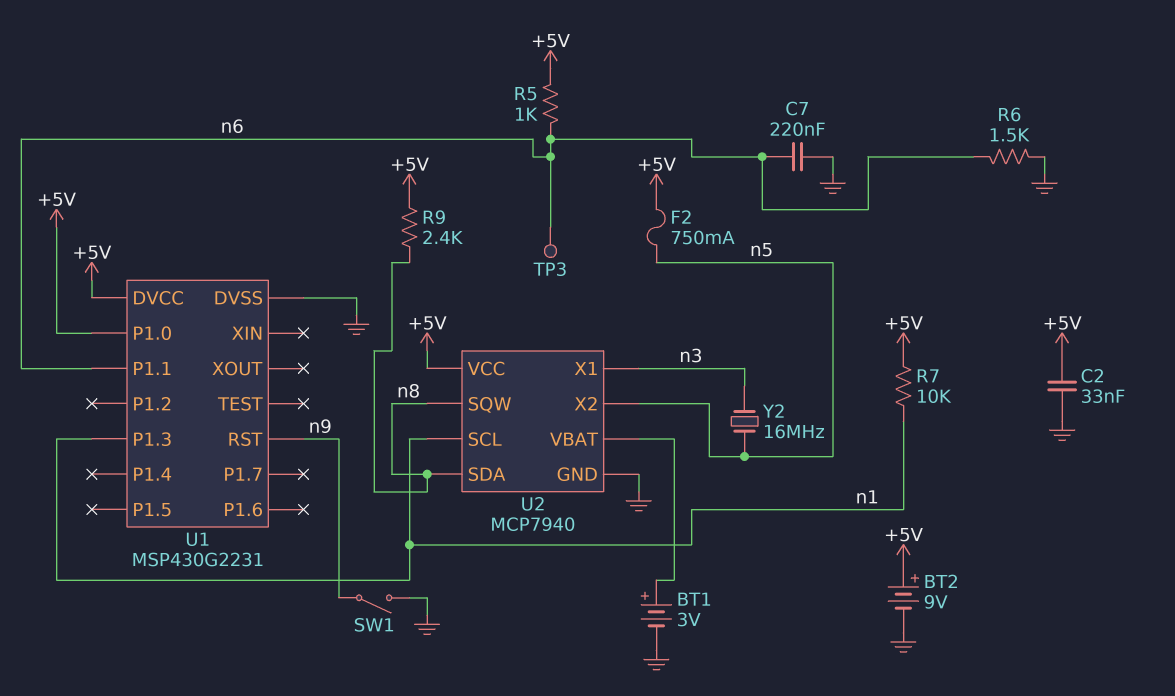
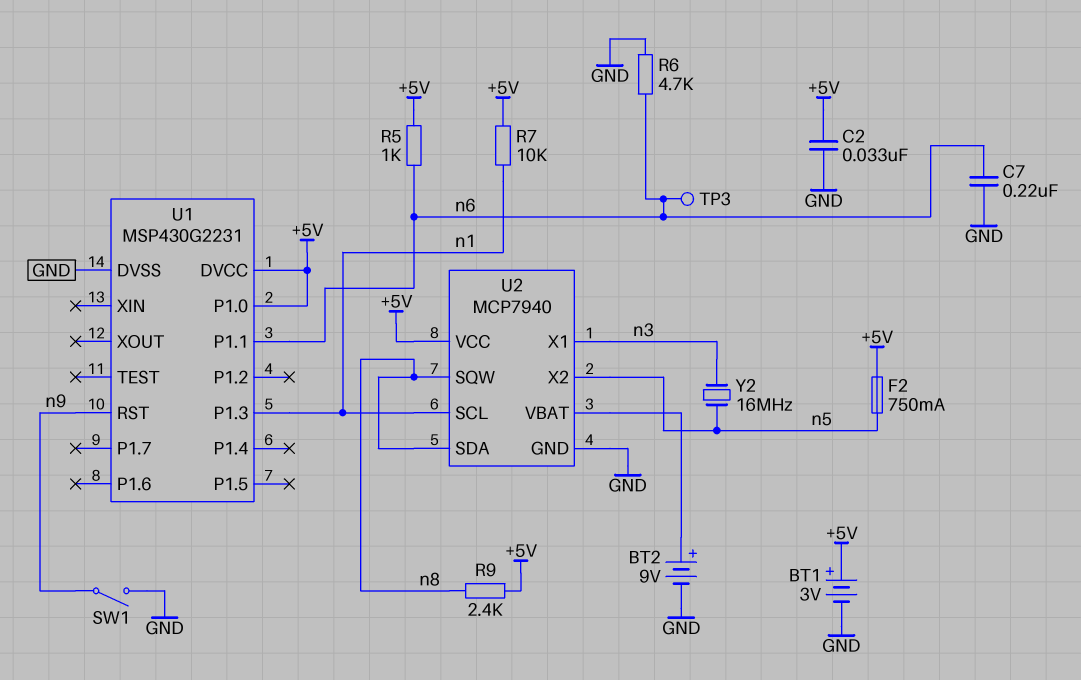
BT1: 3V (plus U2/VBAT, minus GND) -> 3V (plus +5V, minus GND)
BT2: 9V (plus +5V, minus GND) -> 9V (plus U2/VBAT, minus GND)
R6: 1.5k (GND, n6) -> 4.7k (GND, n6)

